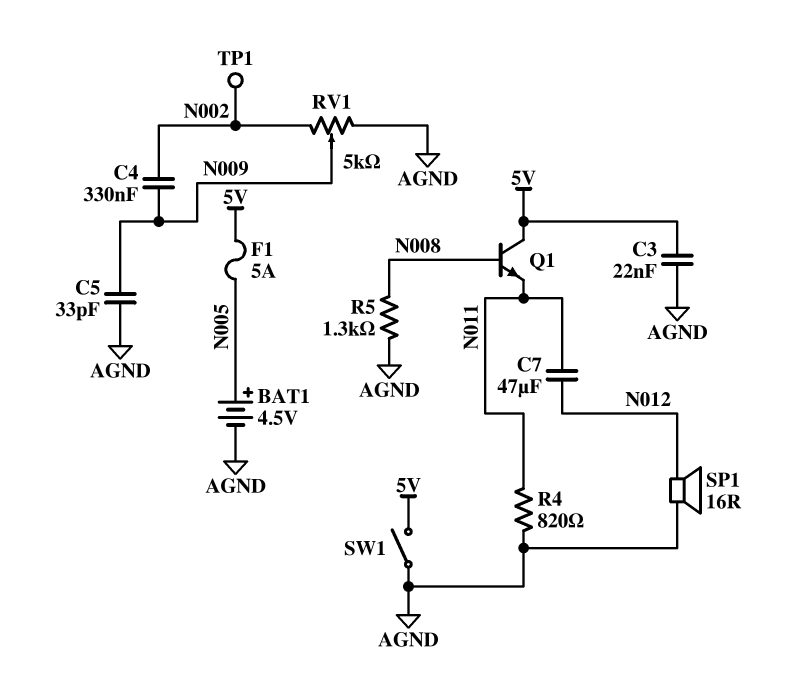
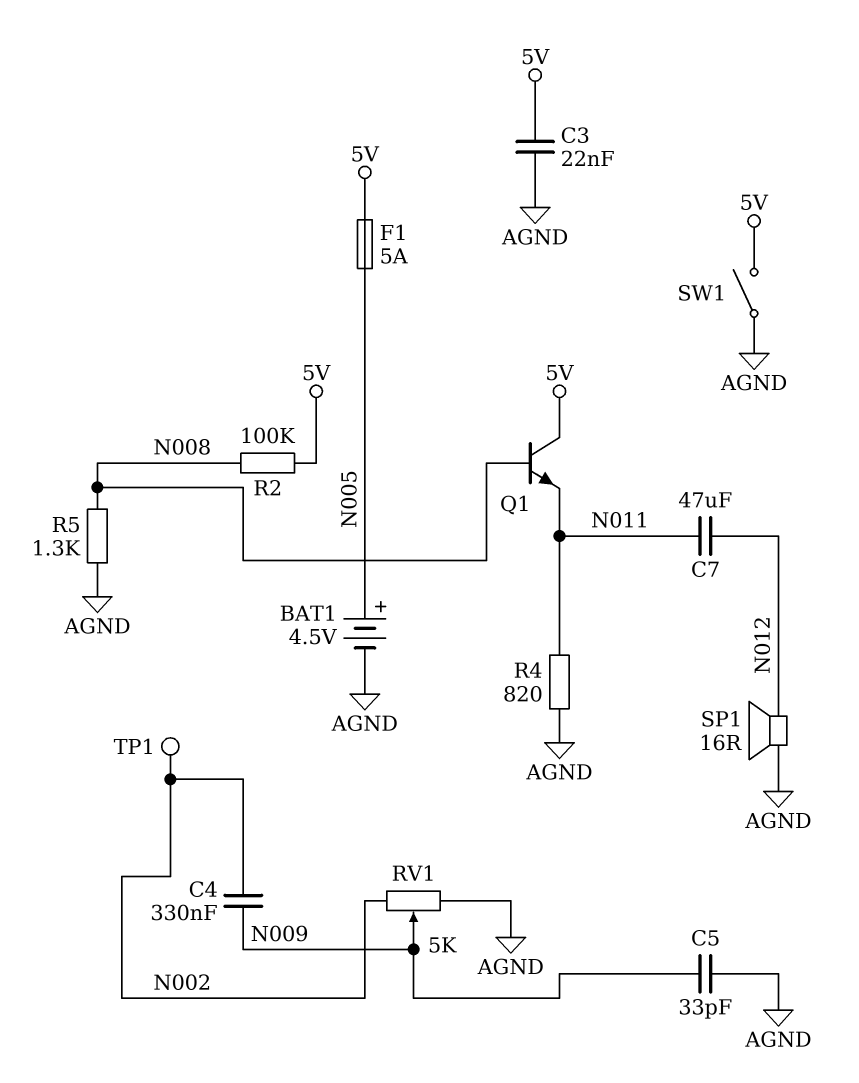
R2: none -> 100k (5V, N008)

